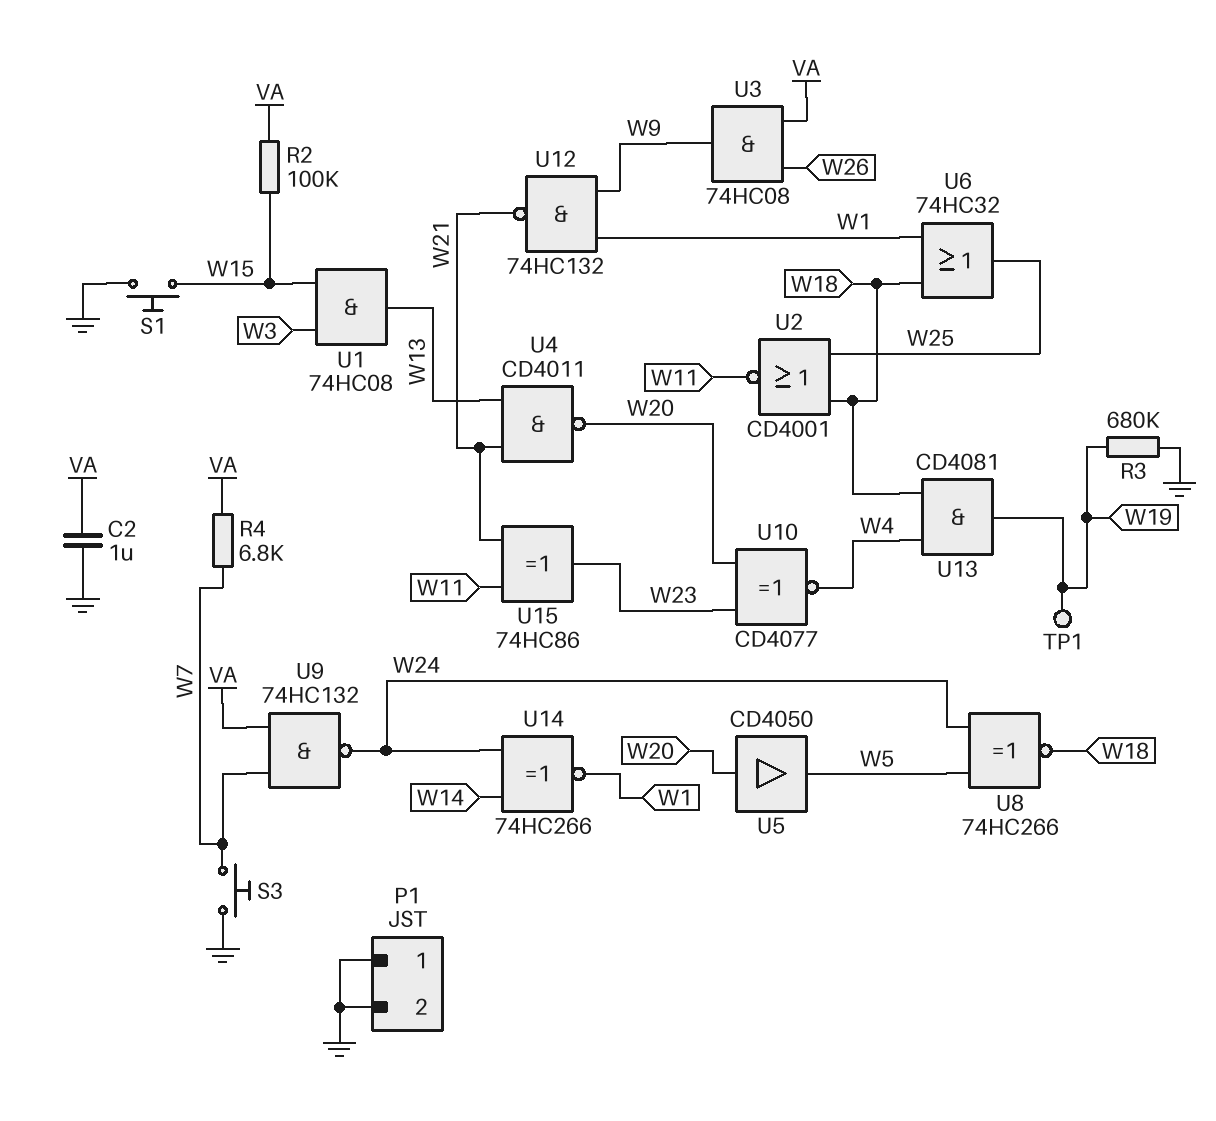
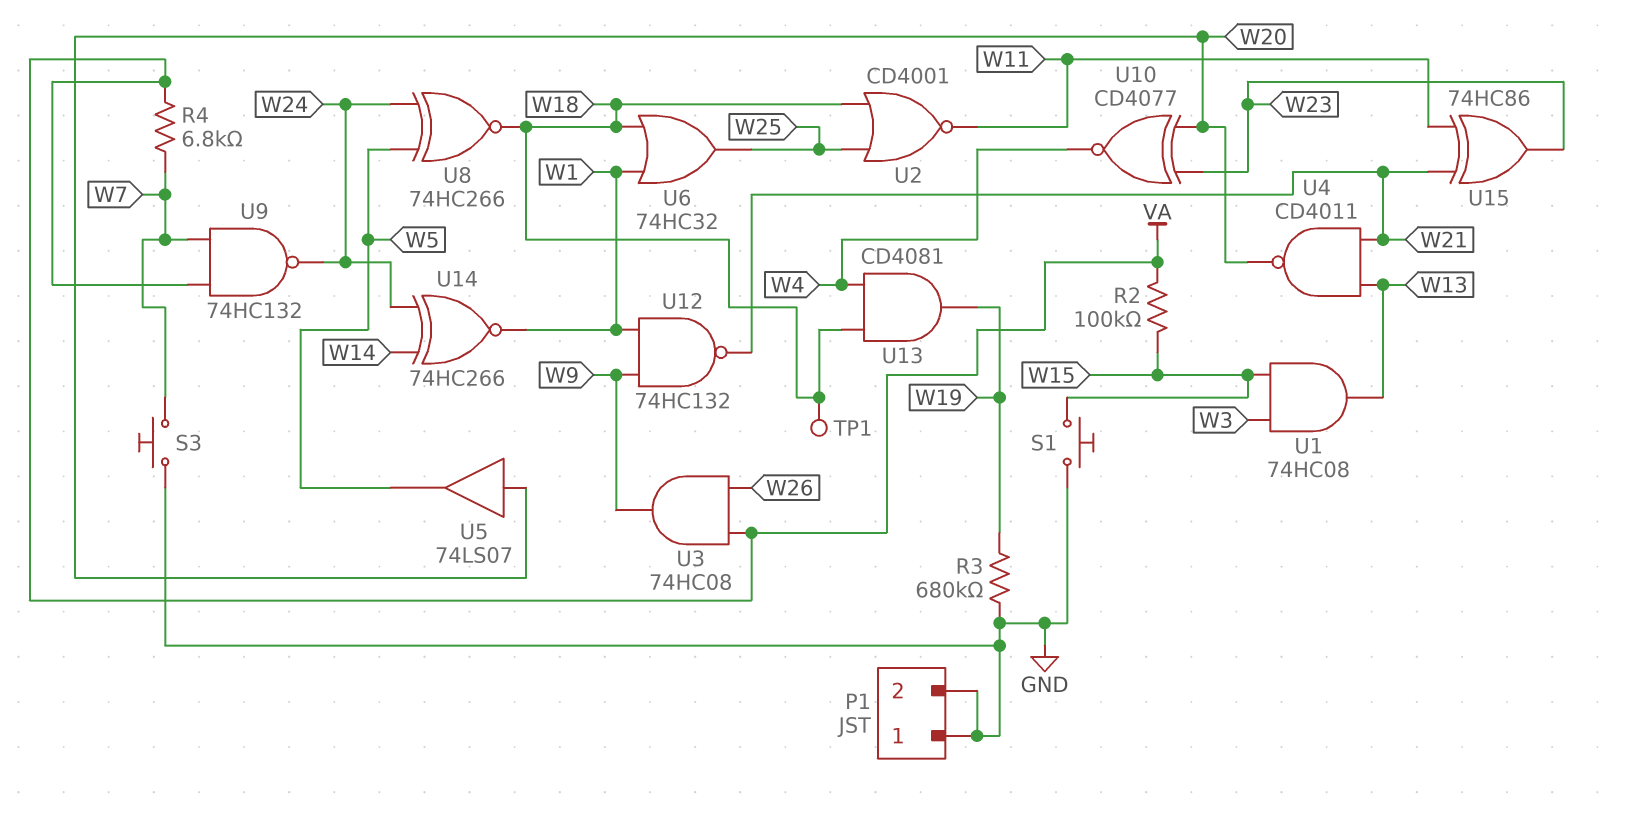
C2: 1uF (GND, VA) -> none
TP1: test point (W19) -> test point (W18)
U5: buffer CD4050 (in W20, out W5) -> buffer 74LS07 (in W20, out W5)

